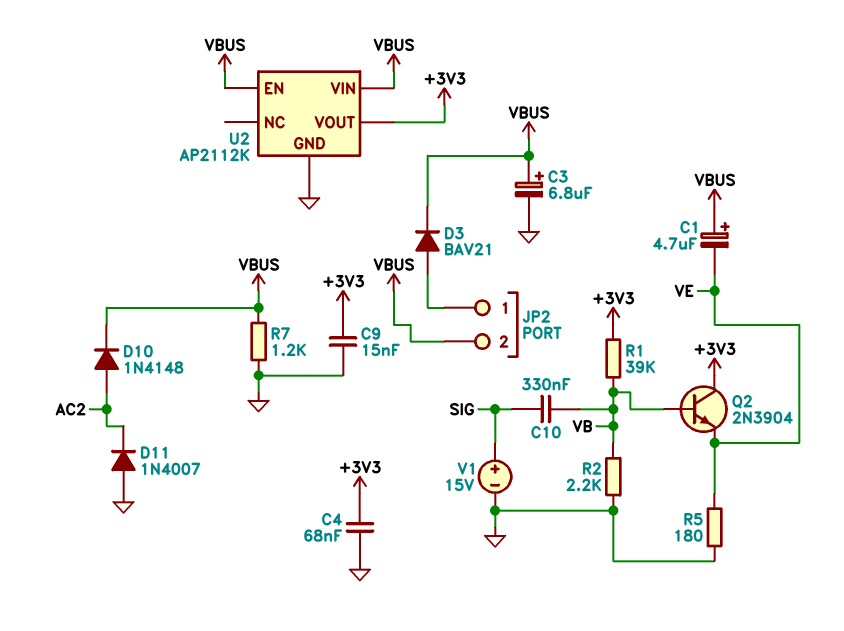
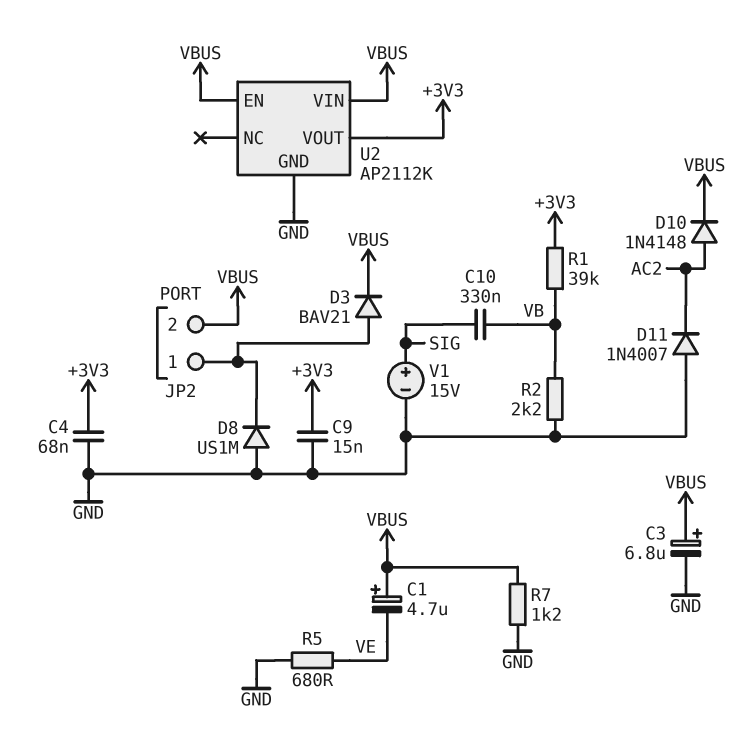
D8: none -> diode US1M (A GND, K JP2/1)
Q2: NPN 2N3904 (B VB, C +3V3, E VE) -> none
R5: 180 (GND, VE) -> 680 (GND, VE)

